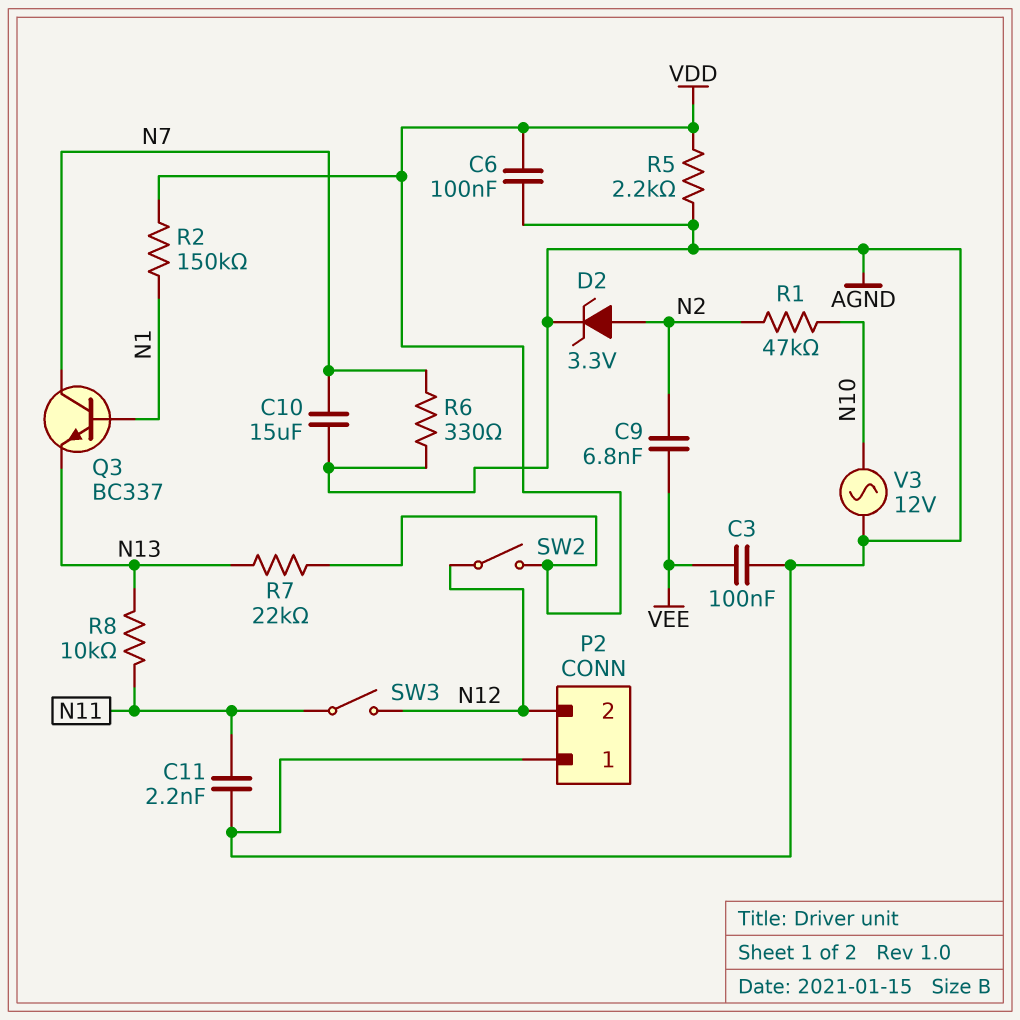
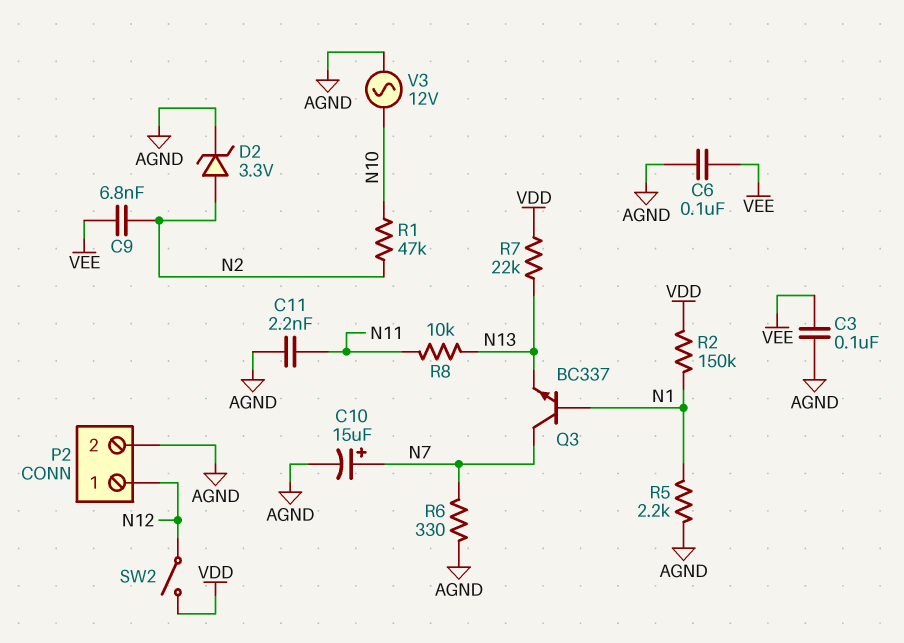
C6: 100nF (AGND, VDD) -> 100nF (AGND, VEE)
C10: 15uF (AGND, N7) -> 15uF (plus N7, minus AGND)
P2 pin 1: AGND -> N12
P2 pin 2: N12 -> AGND
R5: 2.2k (AGND, VDD) -> 2.2k (AGND, N1)
SW3: switch (N11, N12) -> none

